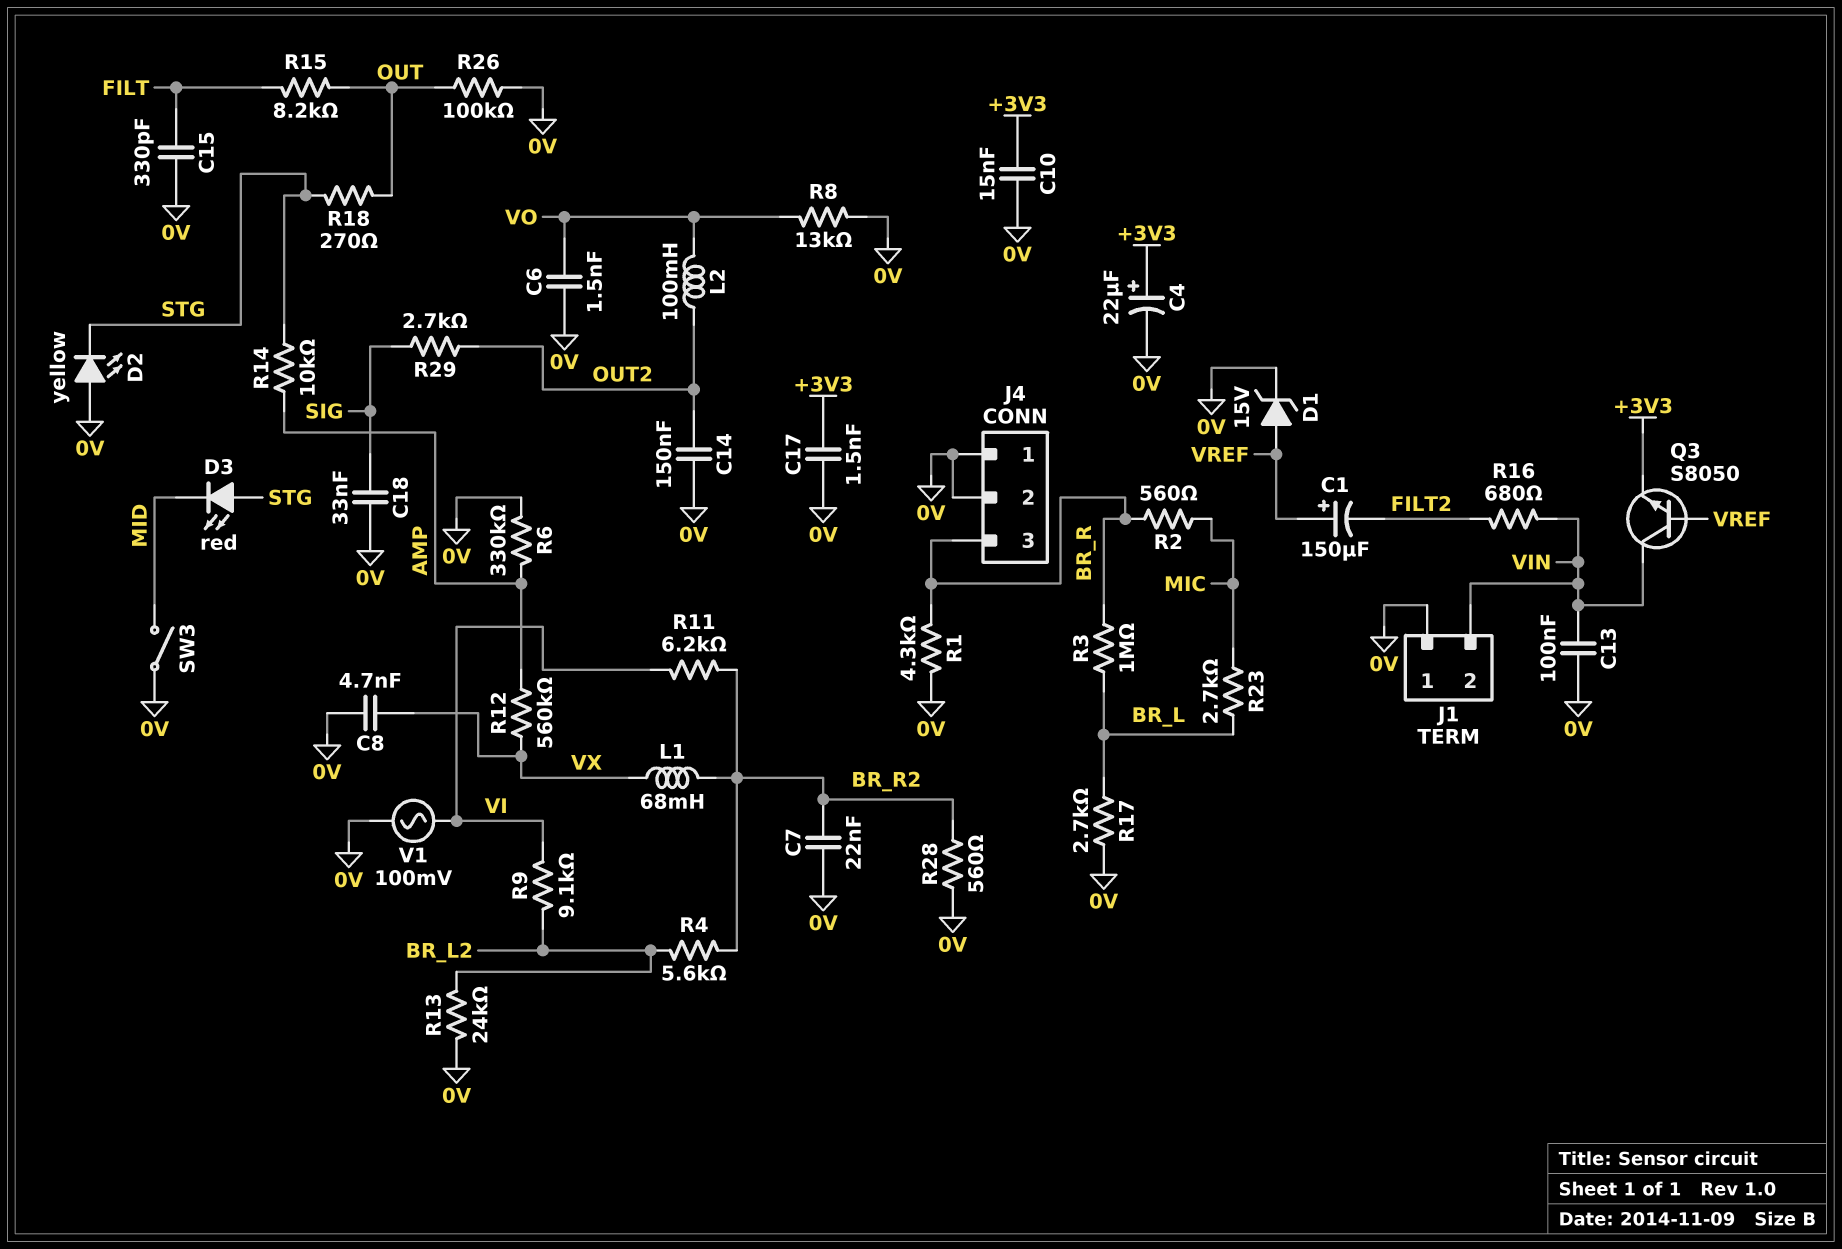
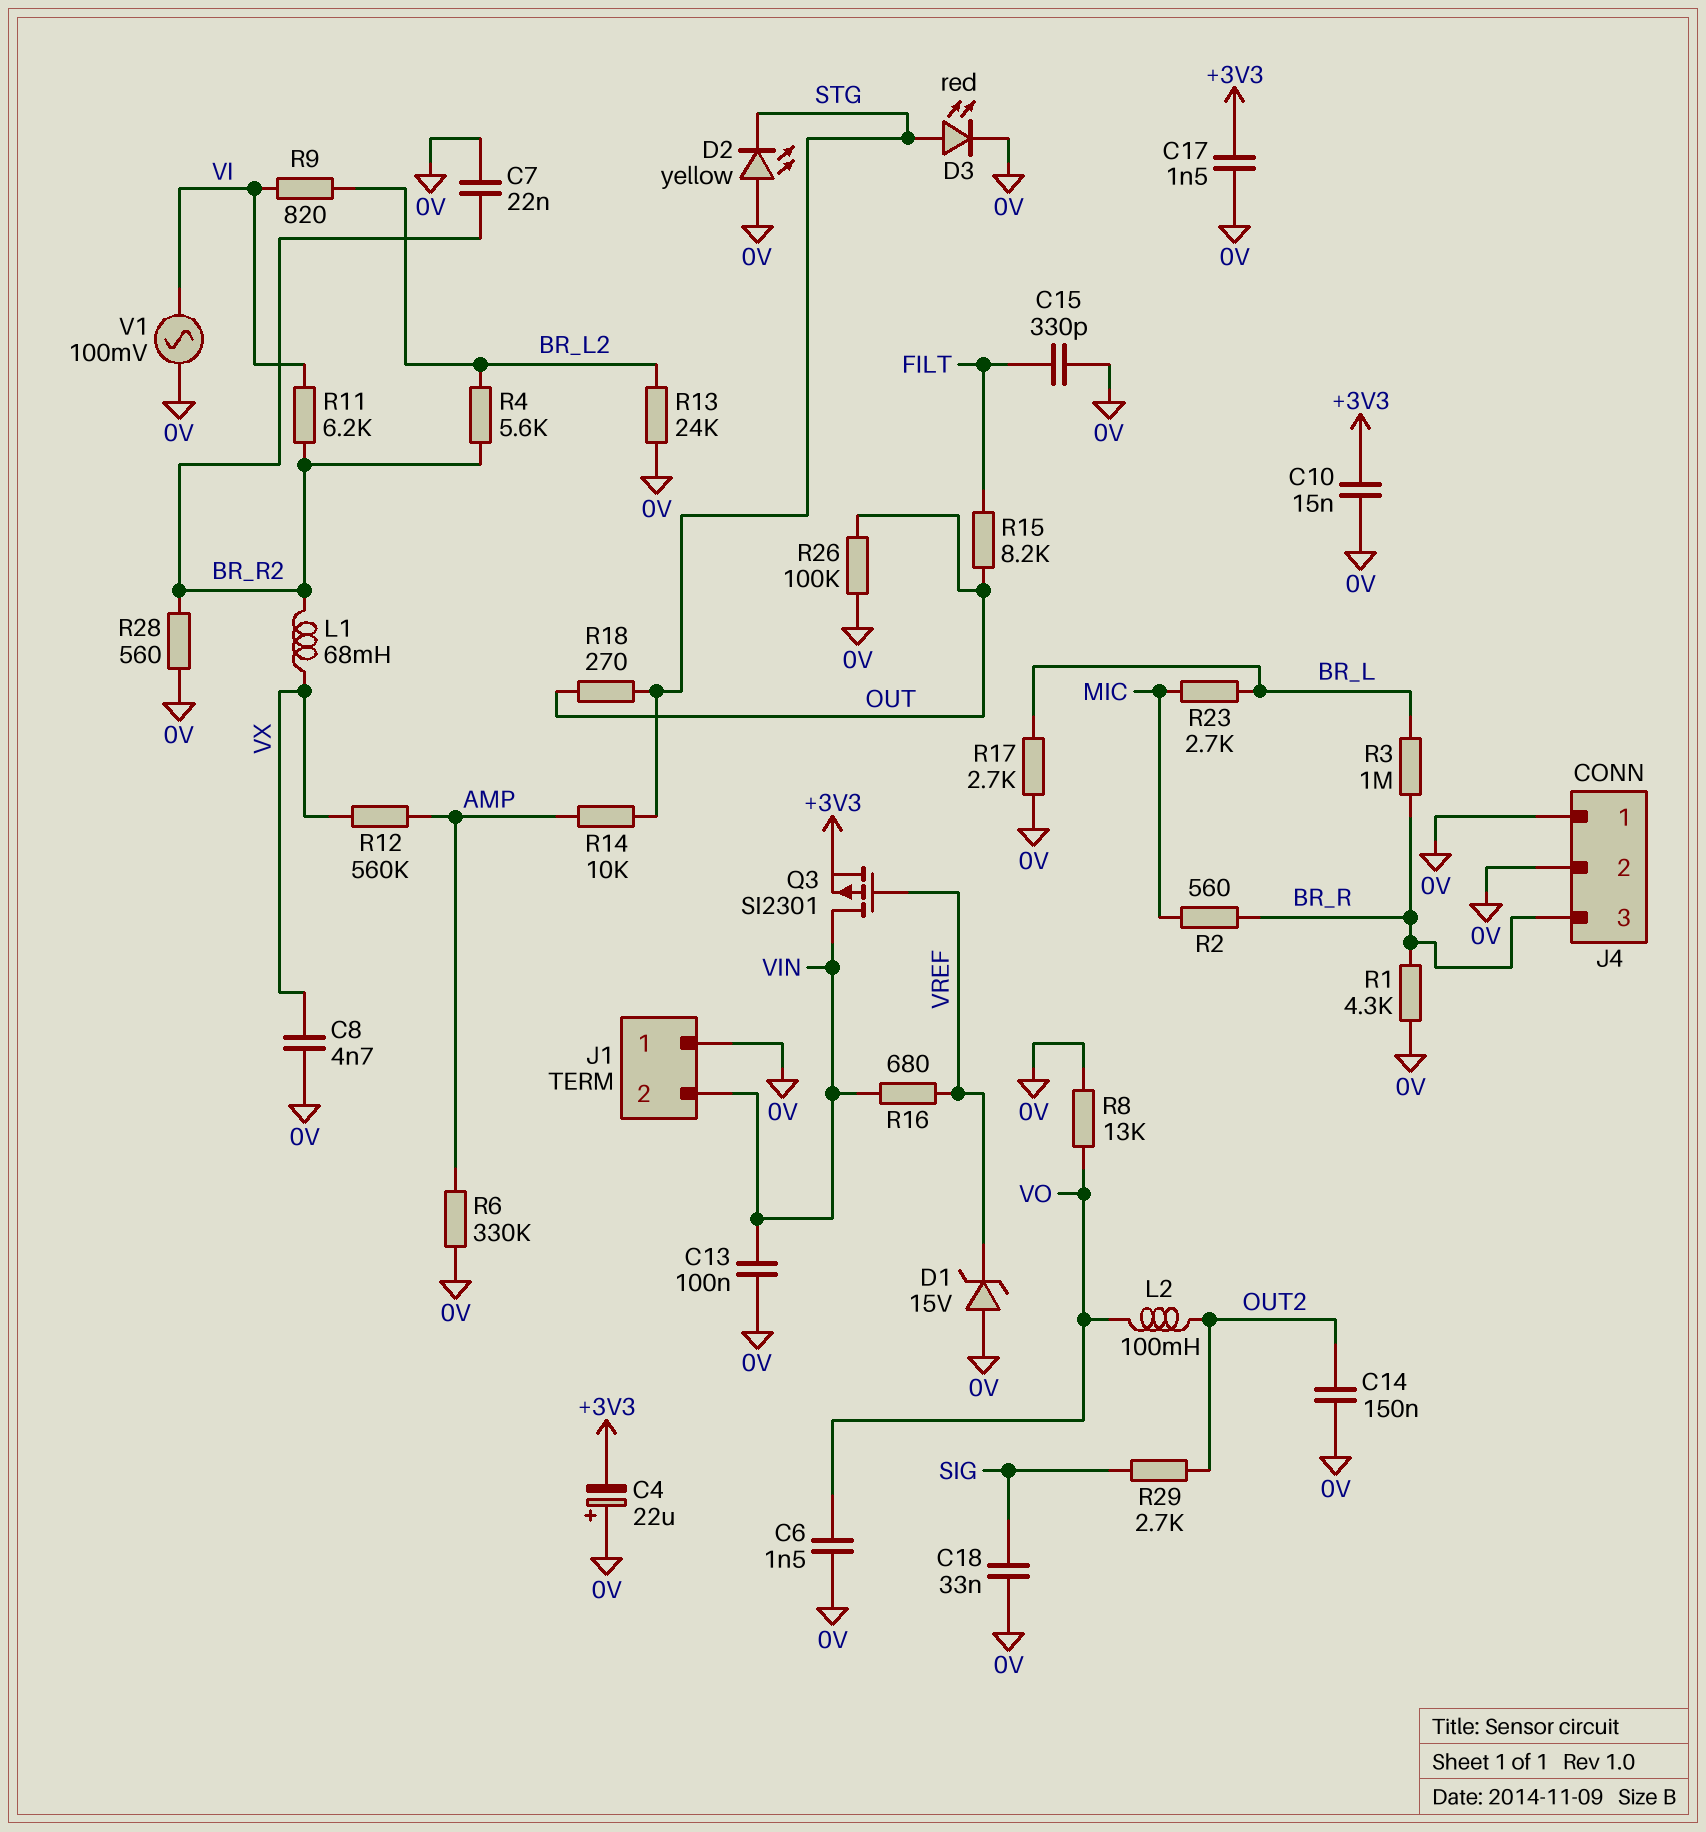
C1: 150uF (plus VREF, minus FILT2) -> none
C4: 22uF (plus +3V3, minus 0V) -> 22uF (plus 0V, minus +3V3)
D1: zener 15V (A VREF, K 0V) -> zener 15V (A 0V, K VREF)
D3: LED red (A STG, K MID) -> LED red (A STG, K 0V)
Q3: NPN S8050 (B VREF, C VIN, E +3V3) -> PMOS SI2301 (G VREF, D VIN, S +3V3)
R9: 9.1k (BR_L2, VI) -> 820 (BR_L2, VI)
R16: 680 (FILT2, VIN) -> 680 (VIN, VREF)
SW3: switch (0V, MID) -> none

